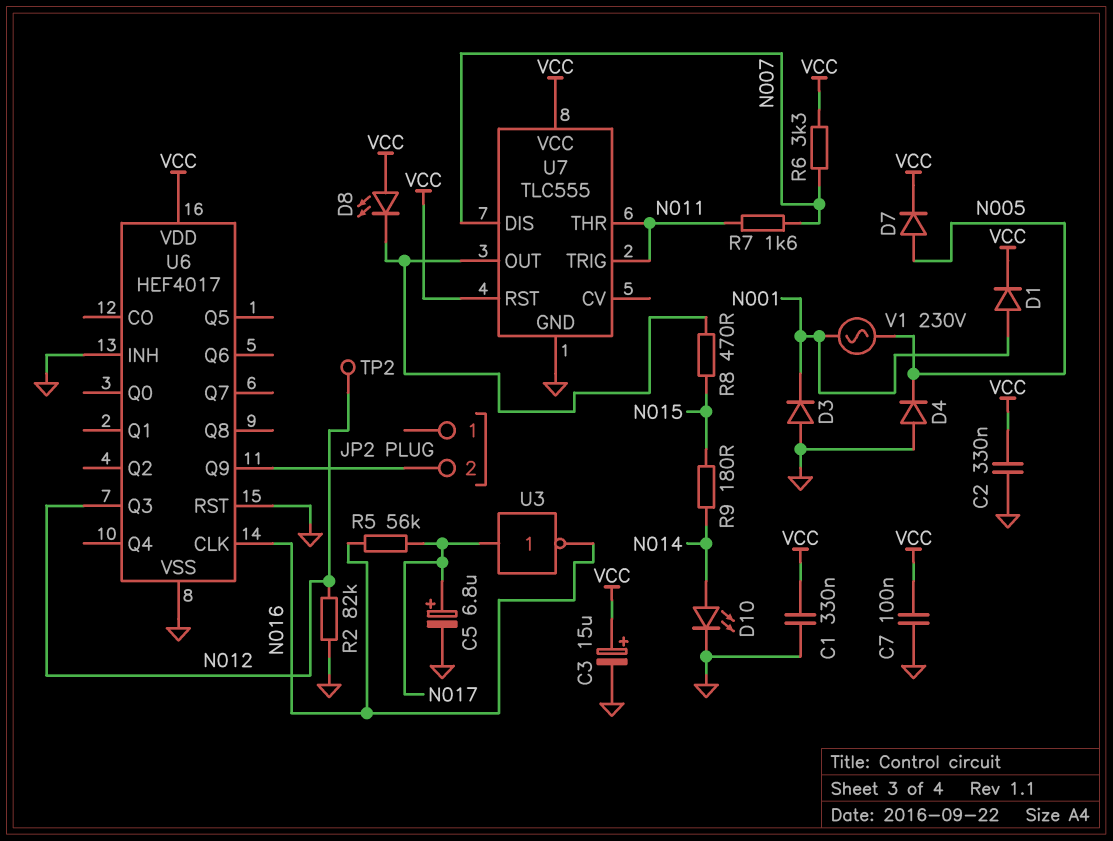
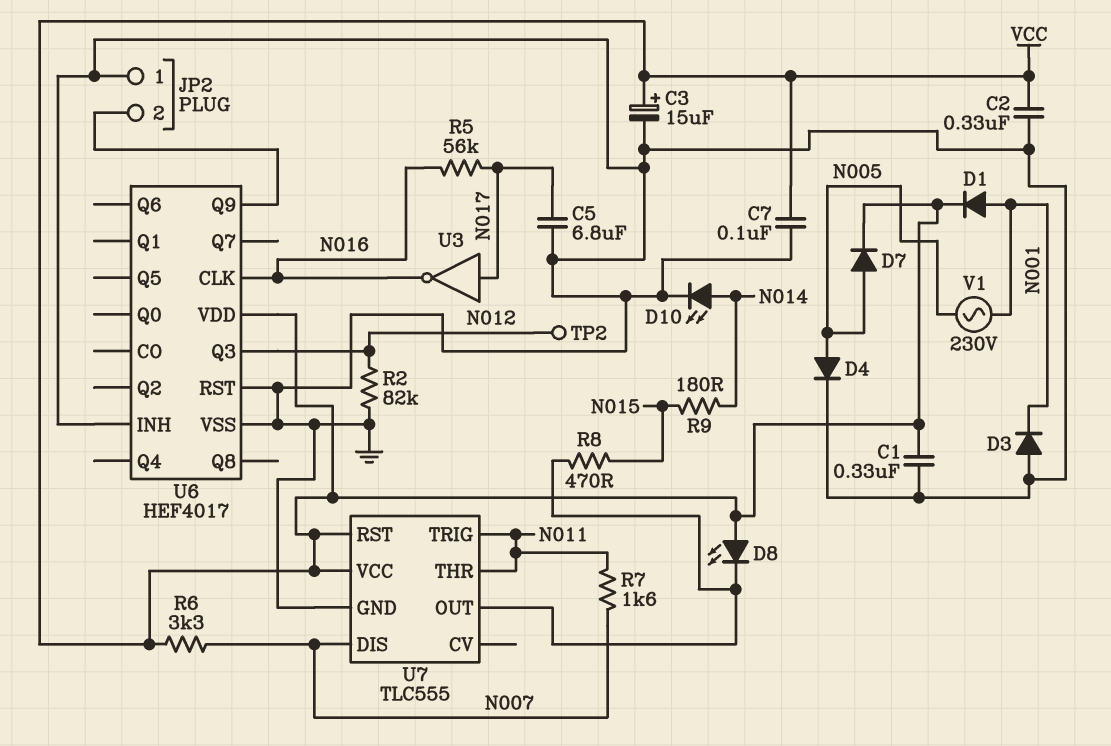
C5: 6.8uF (plus N017, minus GND) -> 6.8uF (GND, N017)
D4: diode (A GND, K N005) -> diode (A N005, K GND)
JP2 pin 1: none -> GND

